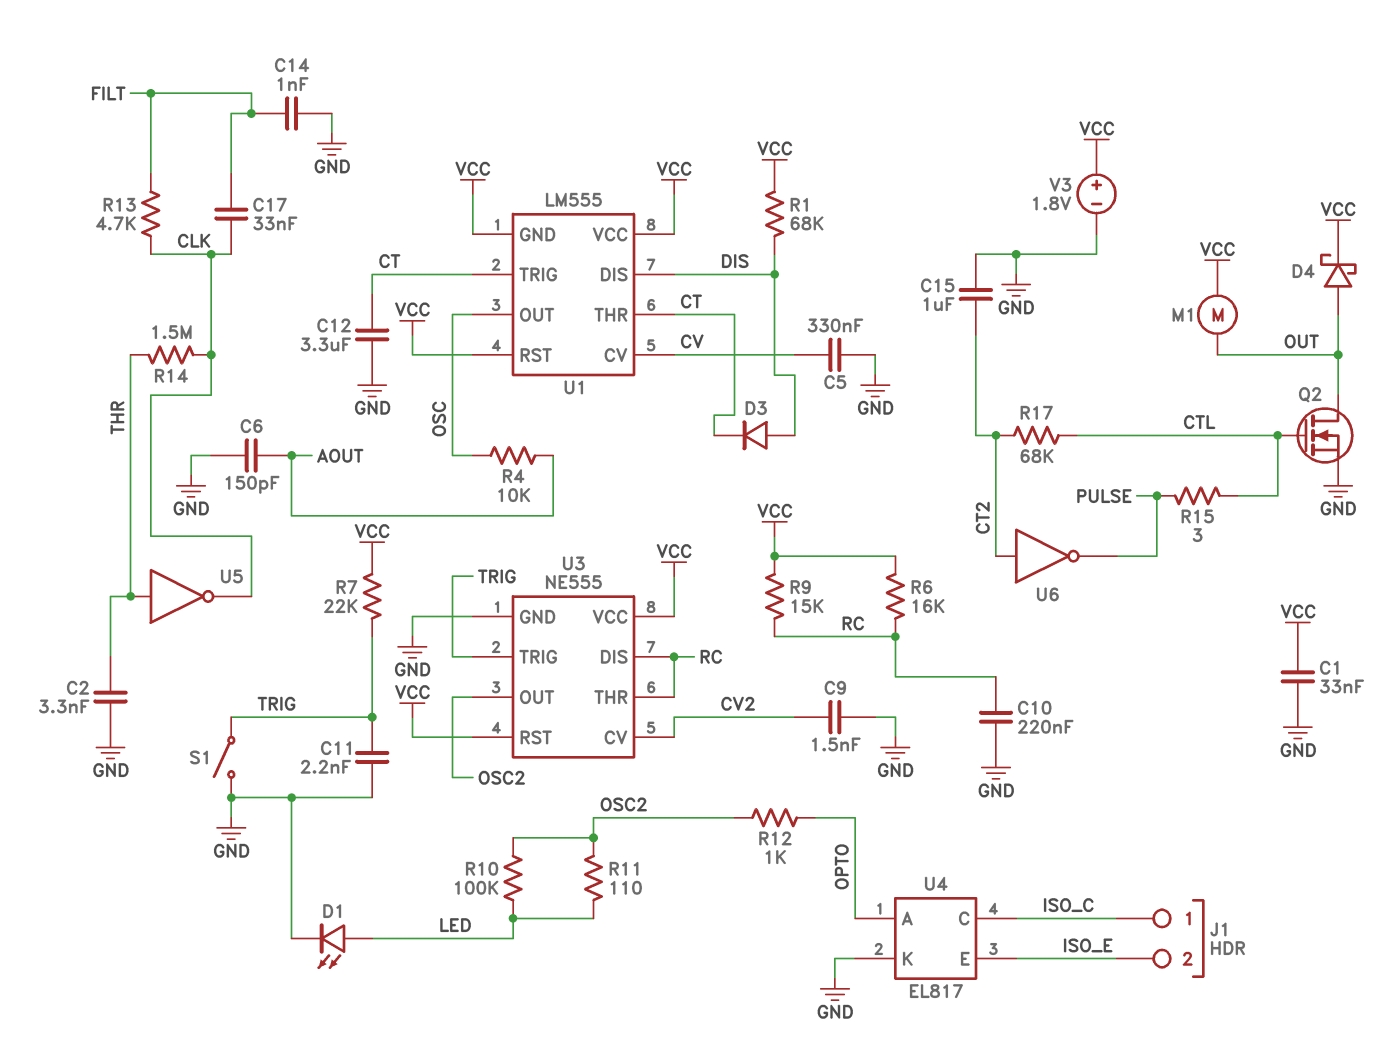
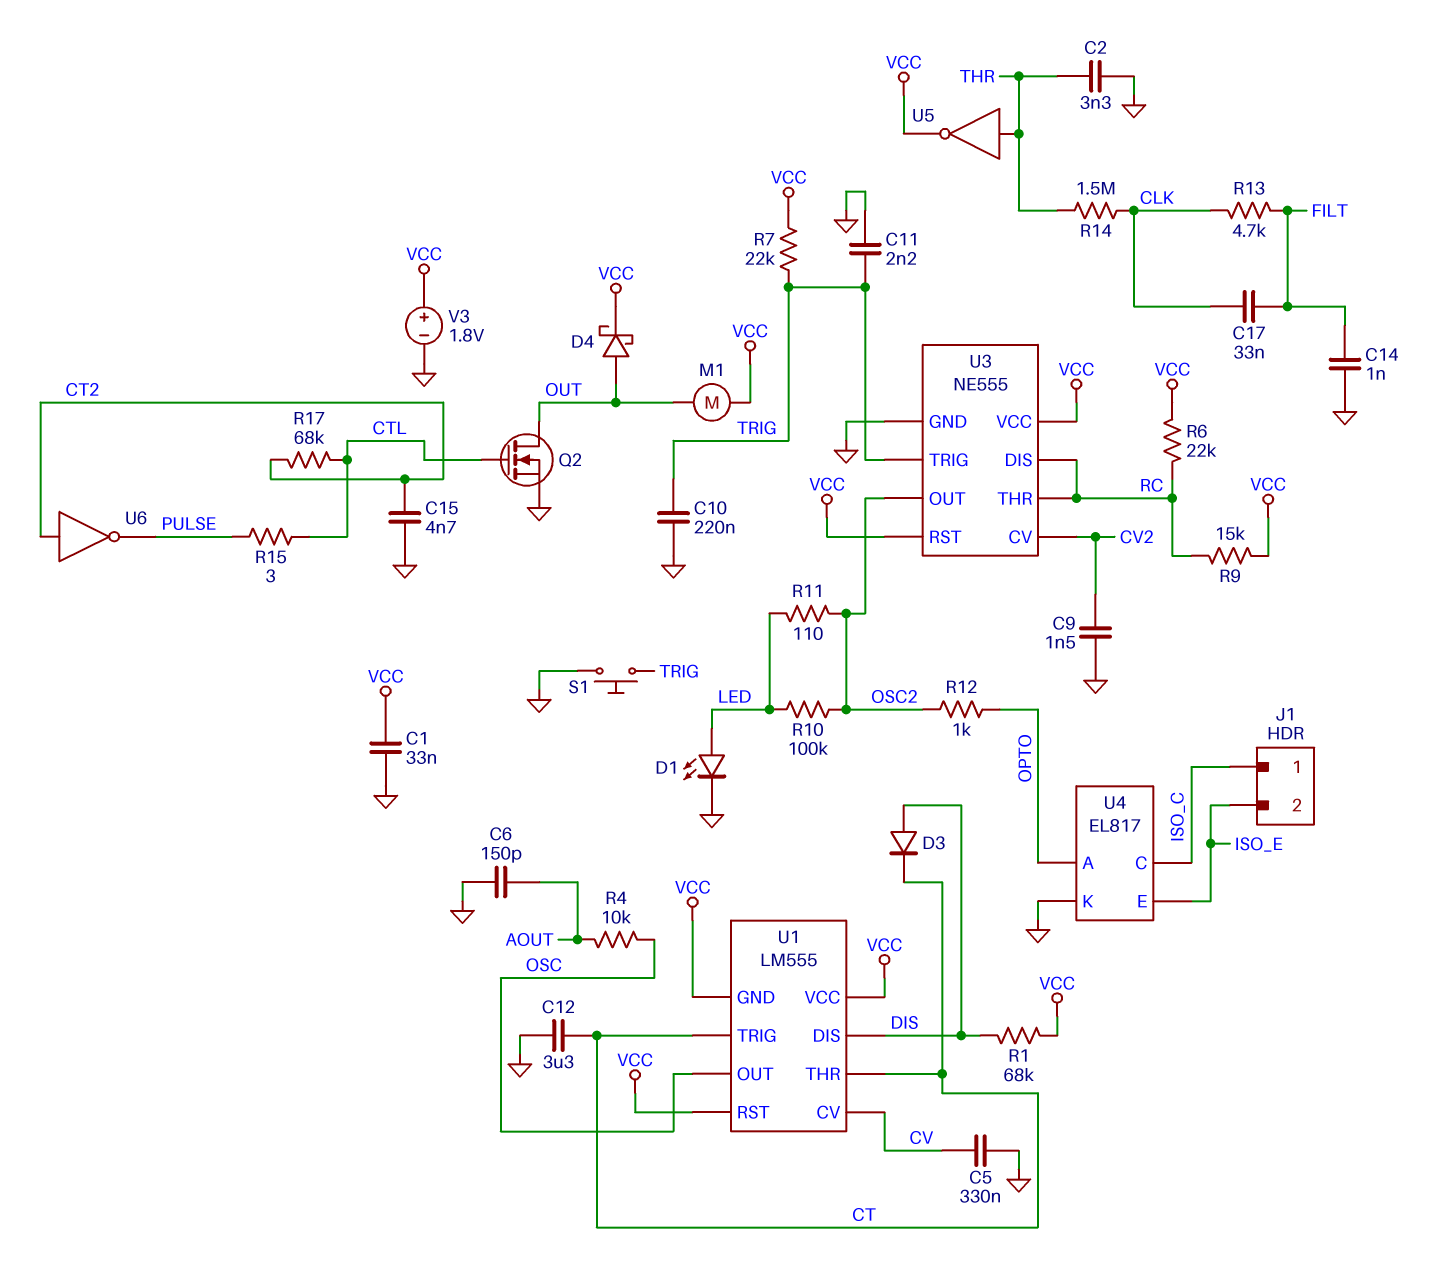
C10: 220nF (GND, RC) -> 220nF (GND, TRIG)
C15: 1uF (CT2, GND) -> 4.7nF (CT2, GND)
R6: 16k (RC, VCC) -> 22k (RC, VCC)
S1: switch (GND, TRIG) -> button (GND, TRIG)
U5: NOT (in THR, out CLK) -> NOT (in THR, out VCC)

